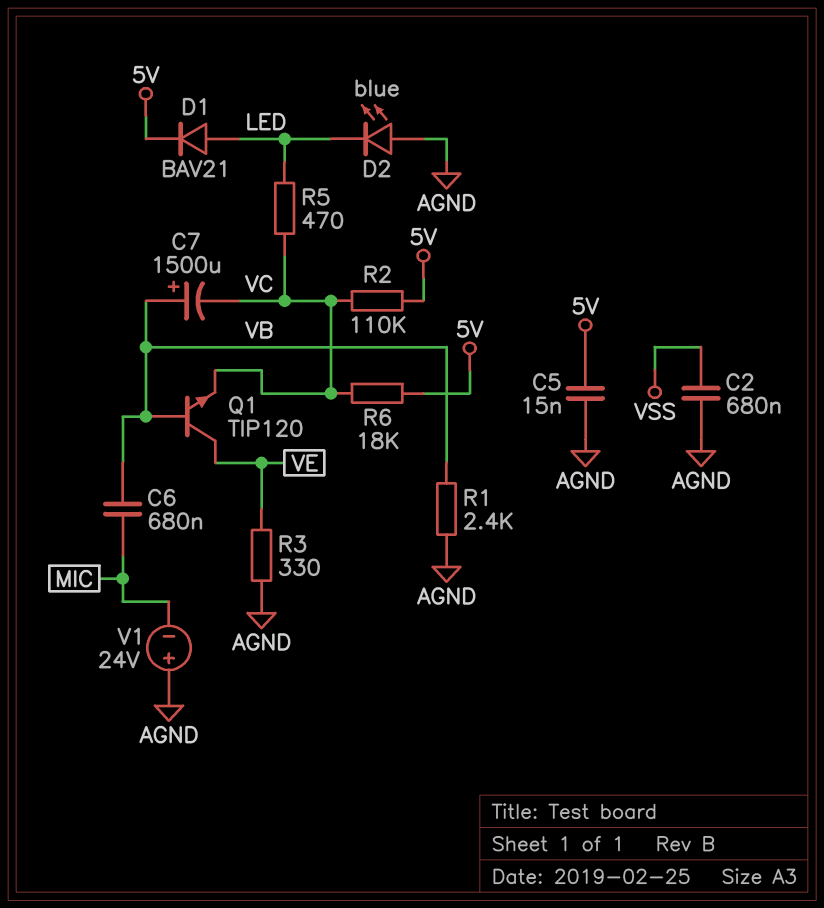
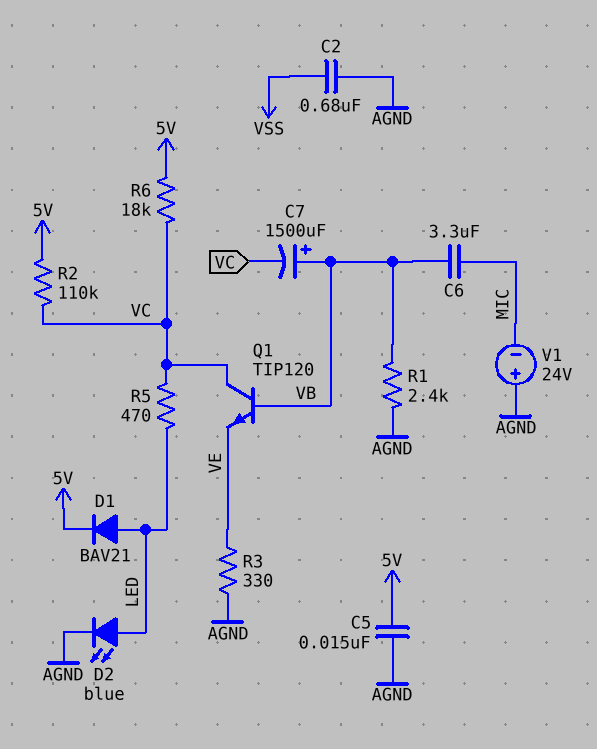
C6: 680nF (MIC, VB) -> 3.3uF (MIC, VB)
D2: LED blue (A AGND, K LED) -> LED blue (A LED, K AGND)
Q1: NPN TIP120 (B VB, C VE, E VC) -> NPN TIP120 (B VB, C VC, E VE)

